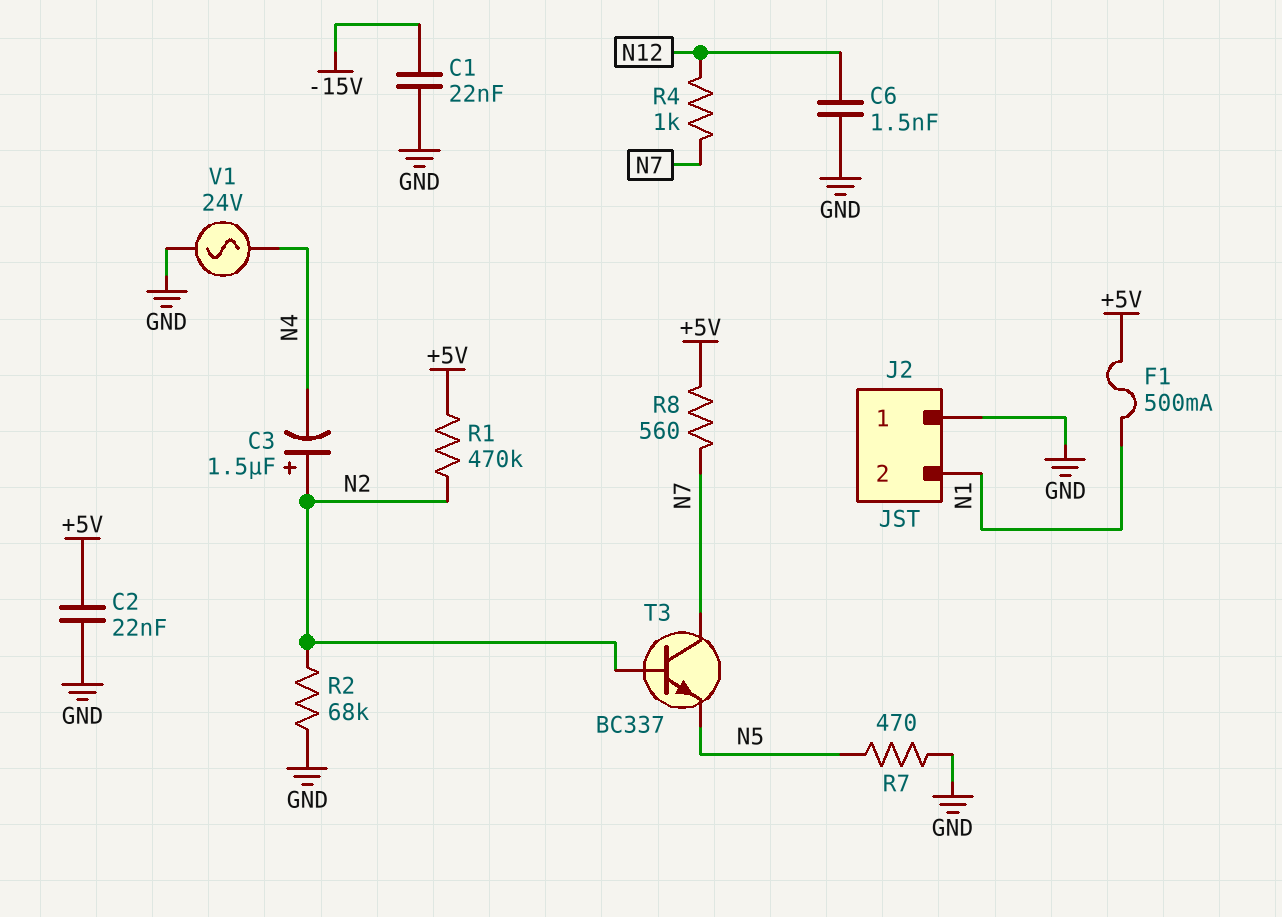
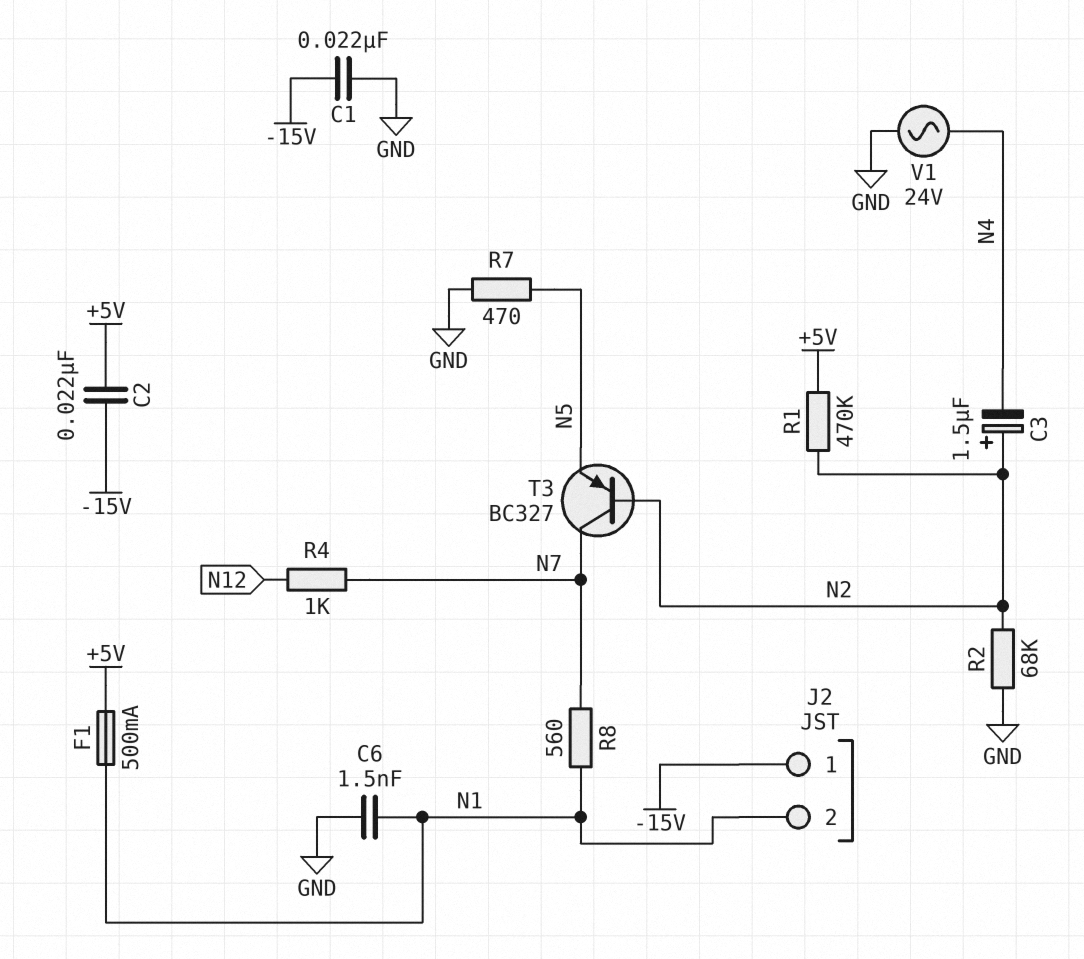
C2: 22nF (+5V, GND) -> 22nF (+5V, -15V)
C6: 1.5nF (GND, N12) -> 1.5nF (GND, N1)
J2 pin 1: GND -> -15V
R8: 560 (+5V, N7) -> 560 (N1, N7)
T3: NPN BC337 (B N2, C N7, E N5) -> PNP BC327 (B N2, C N7, E N5)

